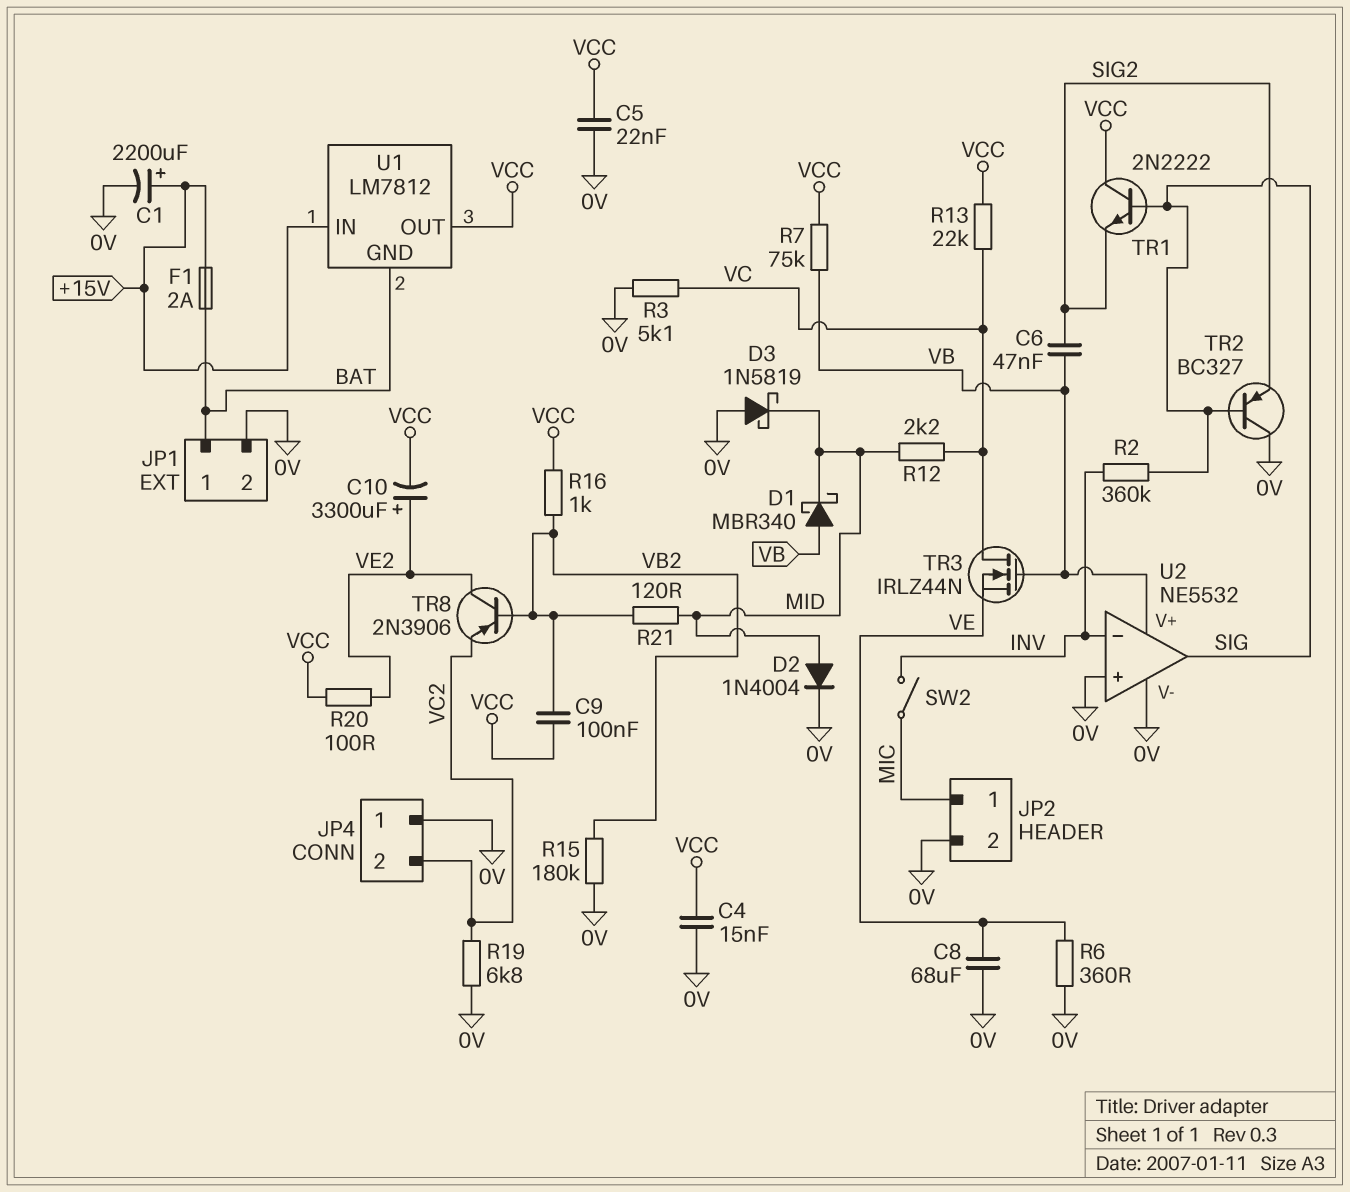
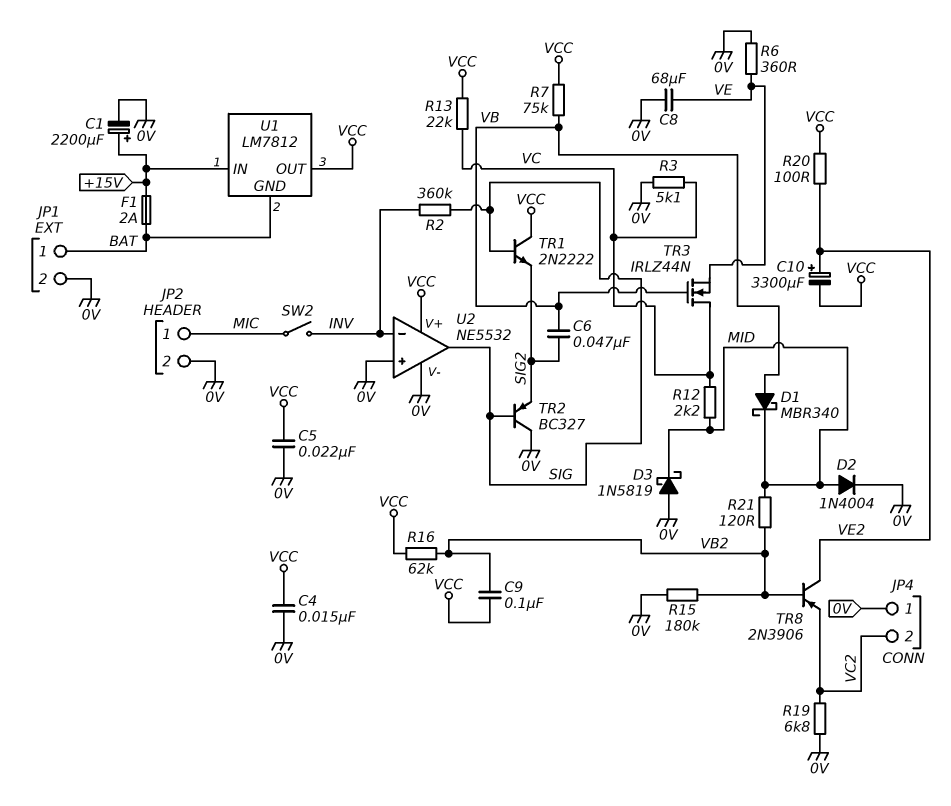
R16: 1k (VB2, VCC) -> 62k (VB2, VCC)
U2 pin V+: VB -> VCC

